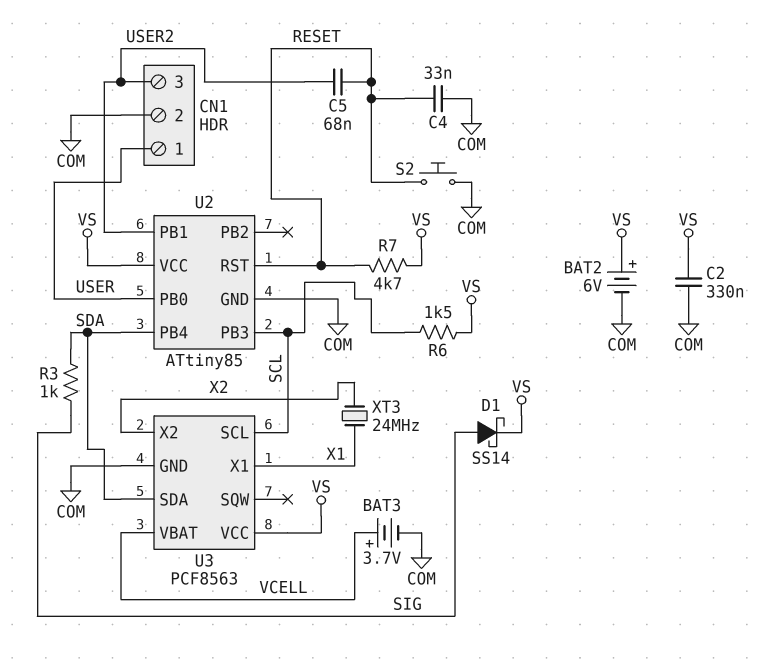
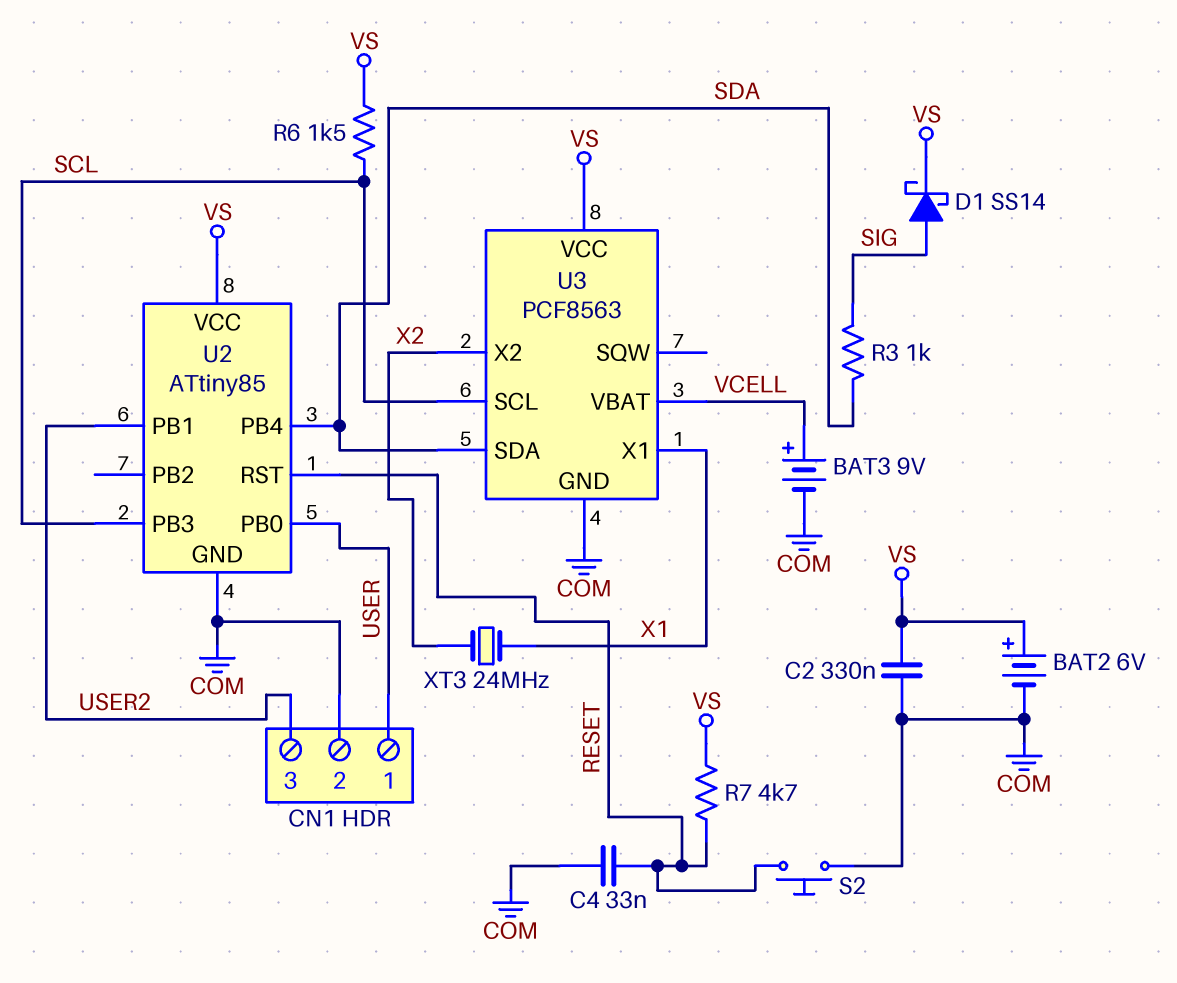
BAT3: 3.7V (plus VCELL, minus COM) -> 9V (plus VCELL, minus COM)
C5: 68nF (RESET, USER2) -> none

